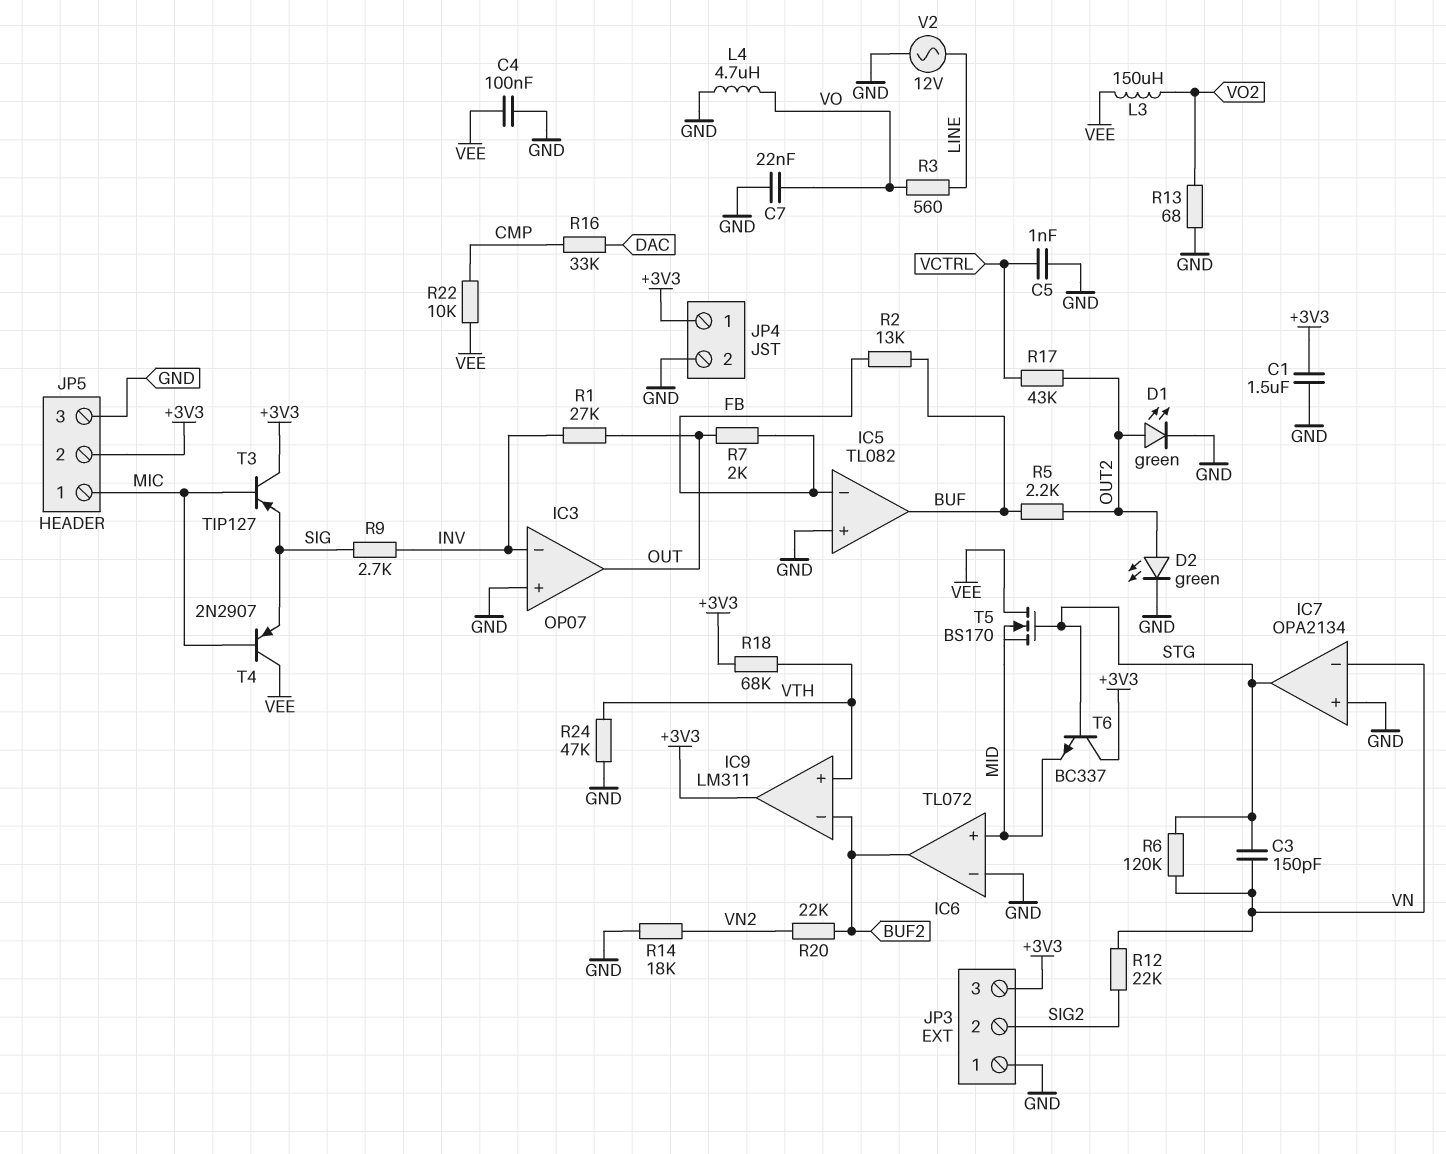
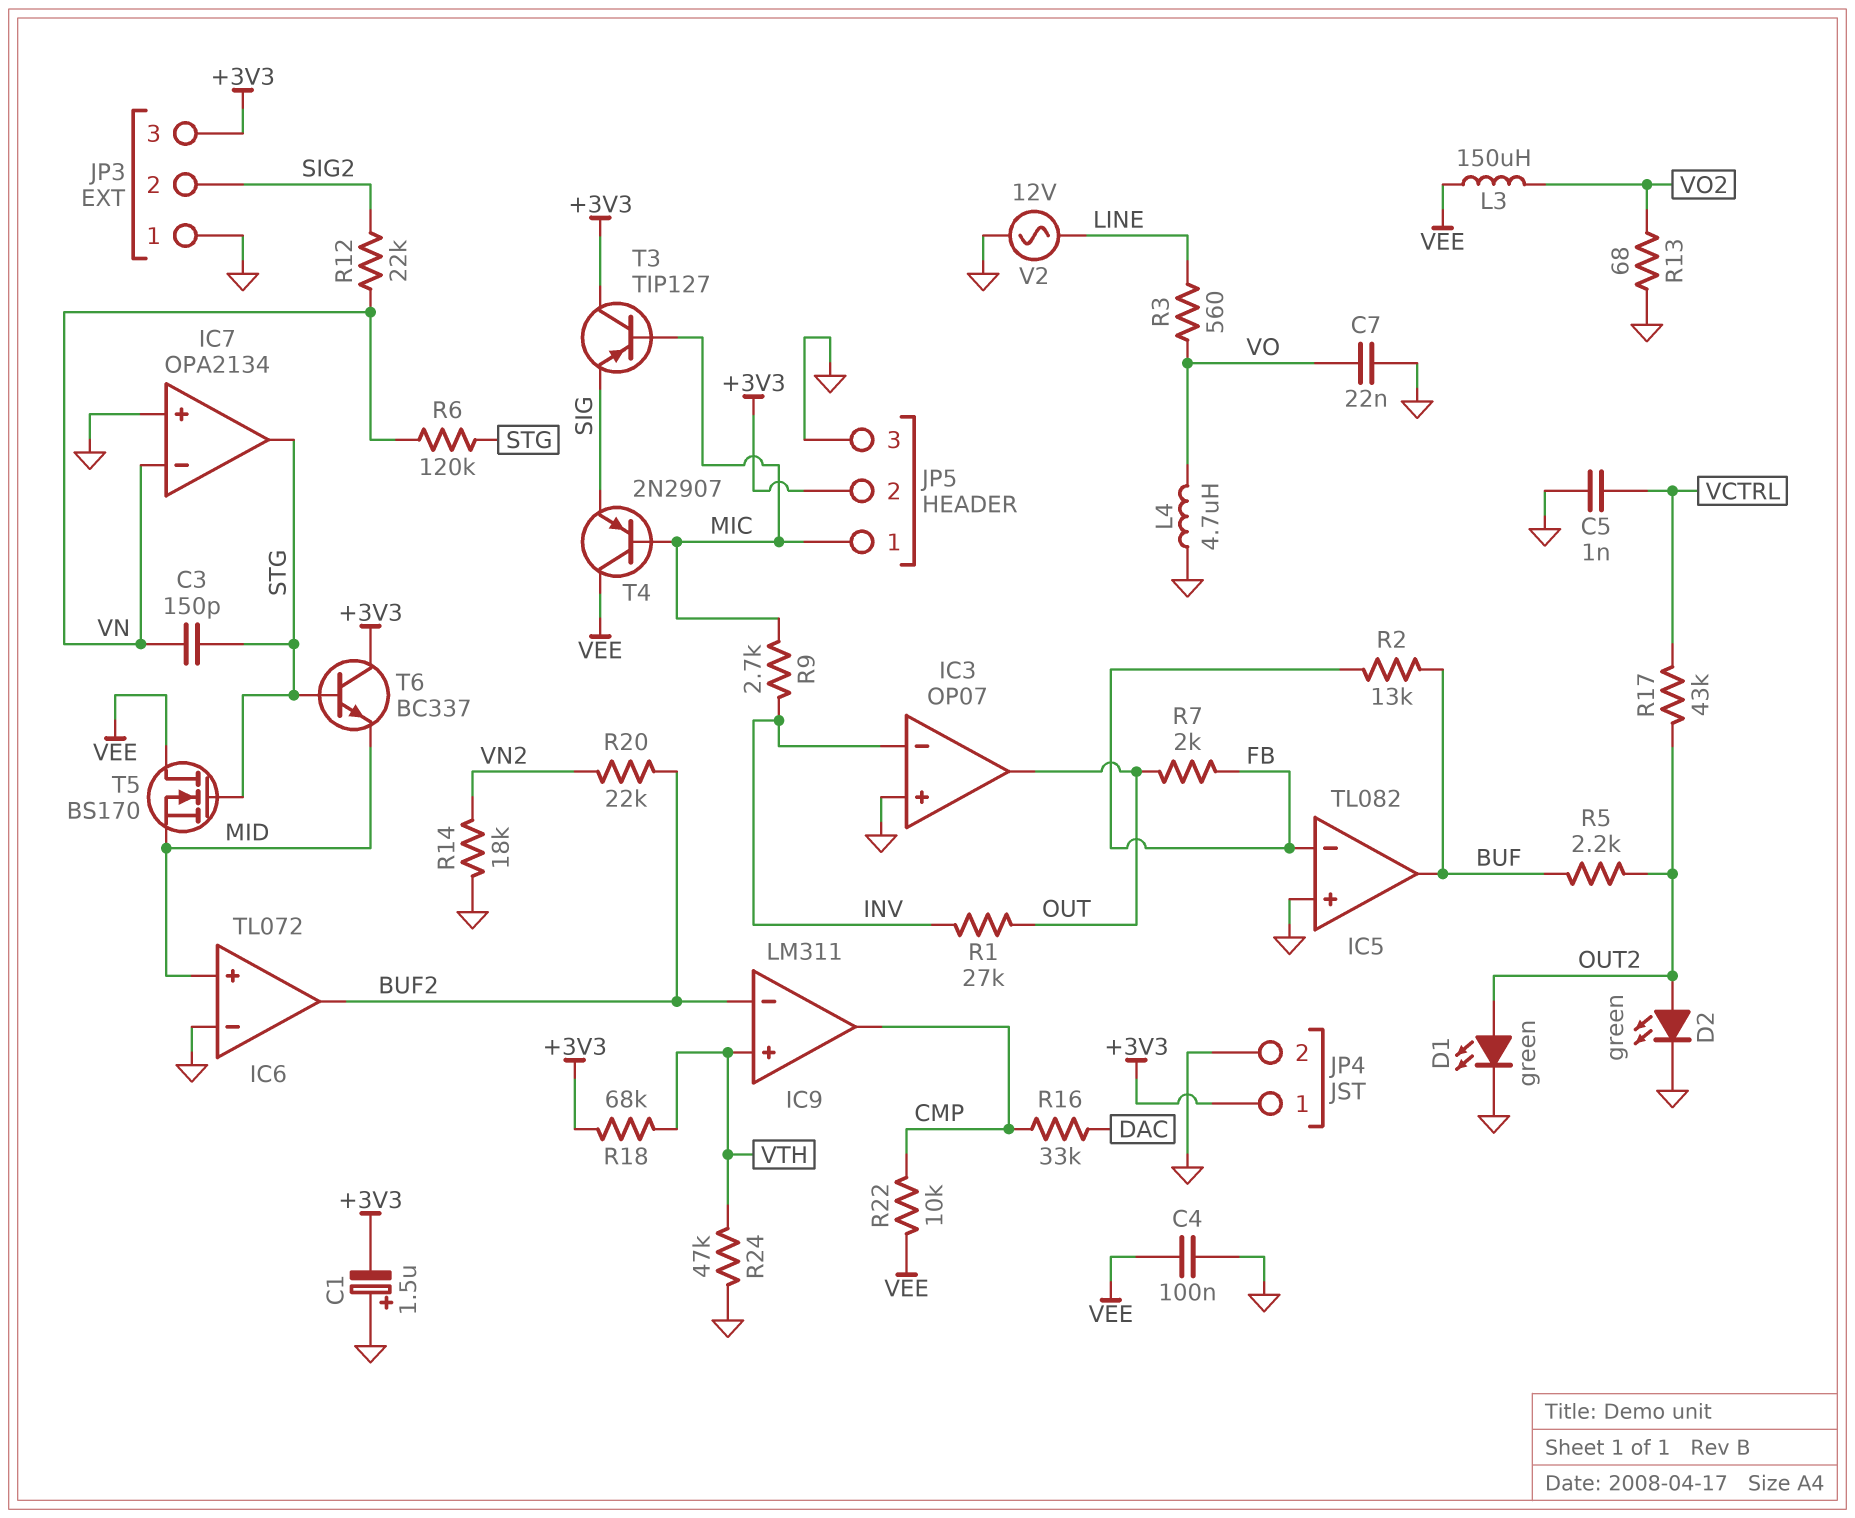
C1: 1.5uF (+3V3, GND) -> 1.5uF (plus GND, minus +3V3)
IC9 pin out: +3V3 -> CMP
R9: 2.7k (INV, SIG) -> 2.7k (INV, MIC)

